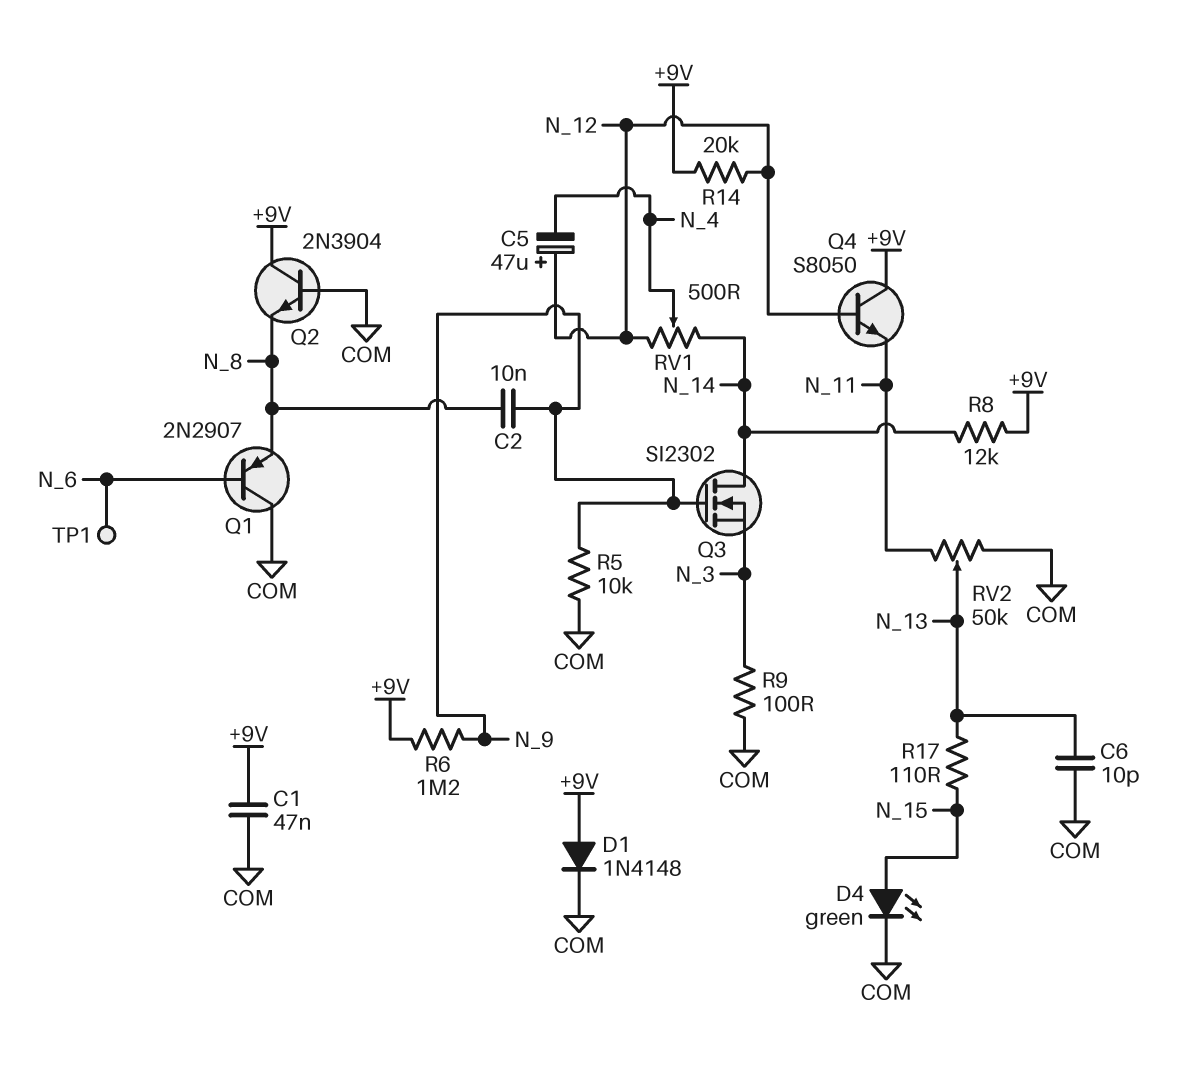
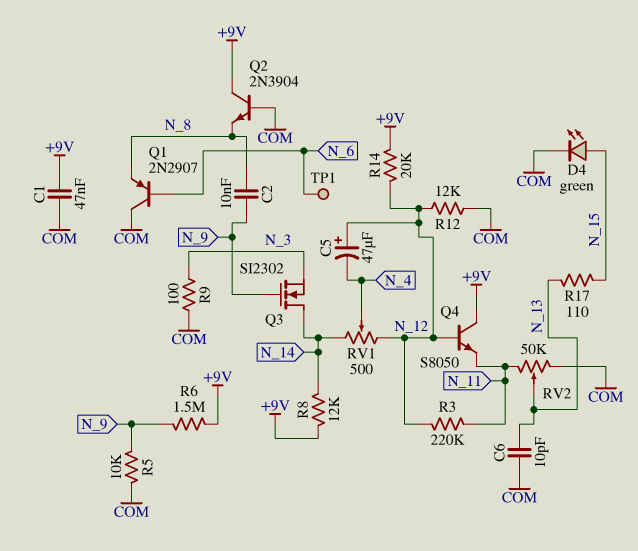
D1: diode 1N4148 (A +9V, K COM) -> none
R3: none -> 220k (N_11, N_12)
R6: 1.2M (+9V, N_9) -> 1.5M (+9V, N_9)
R12: none -> 12k (COM, N_12)

